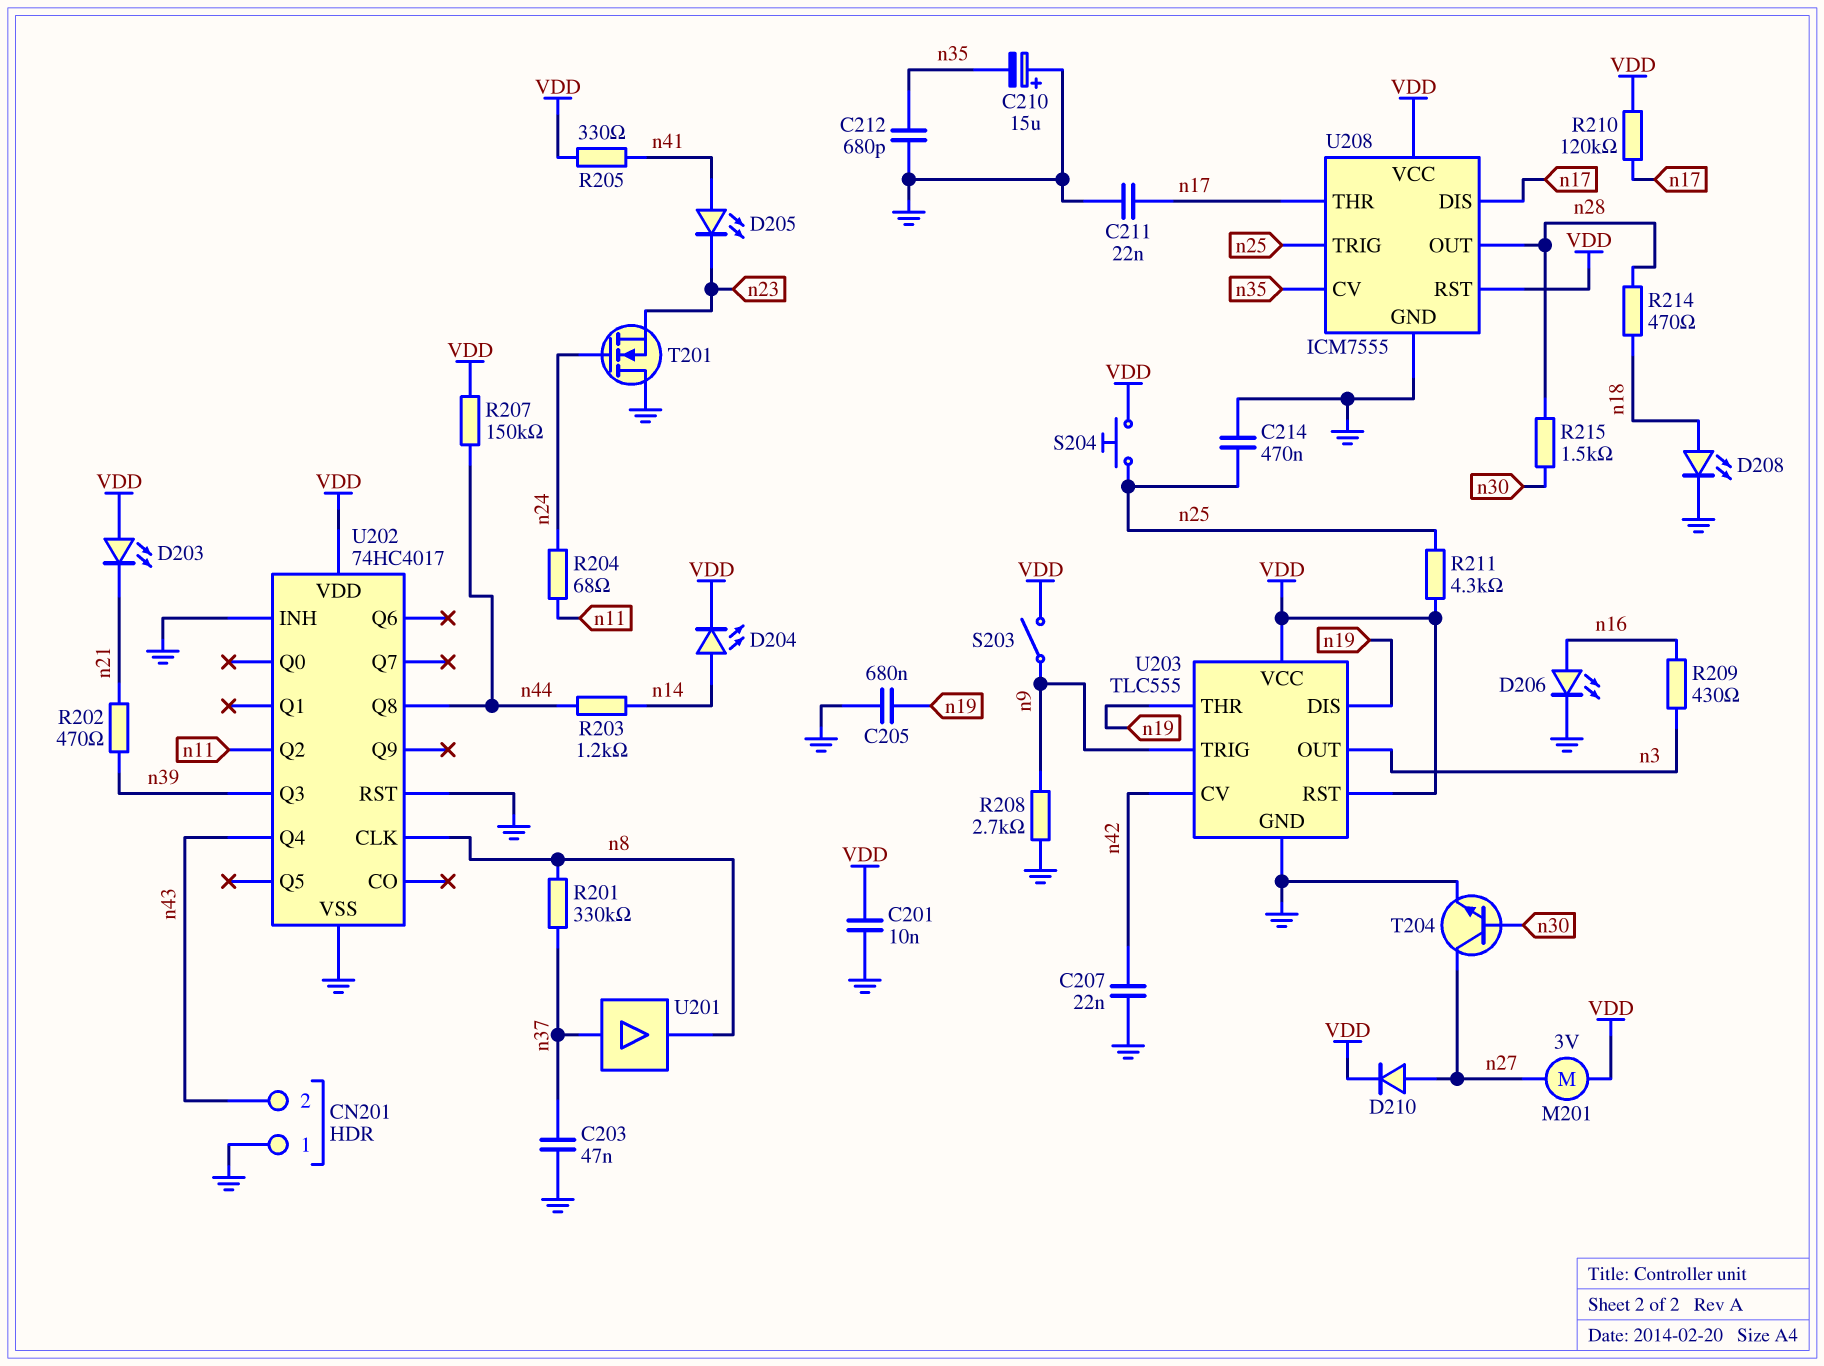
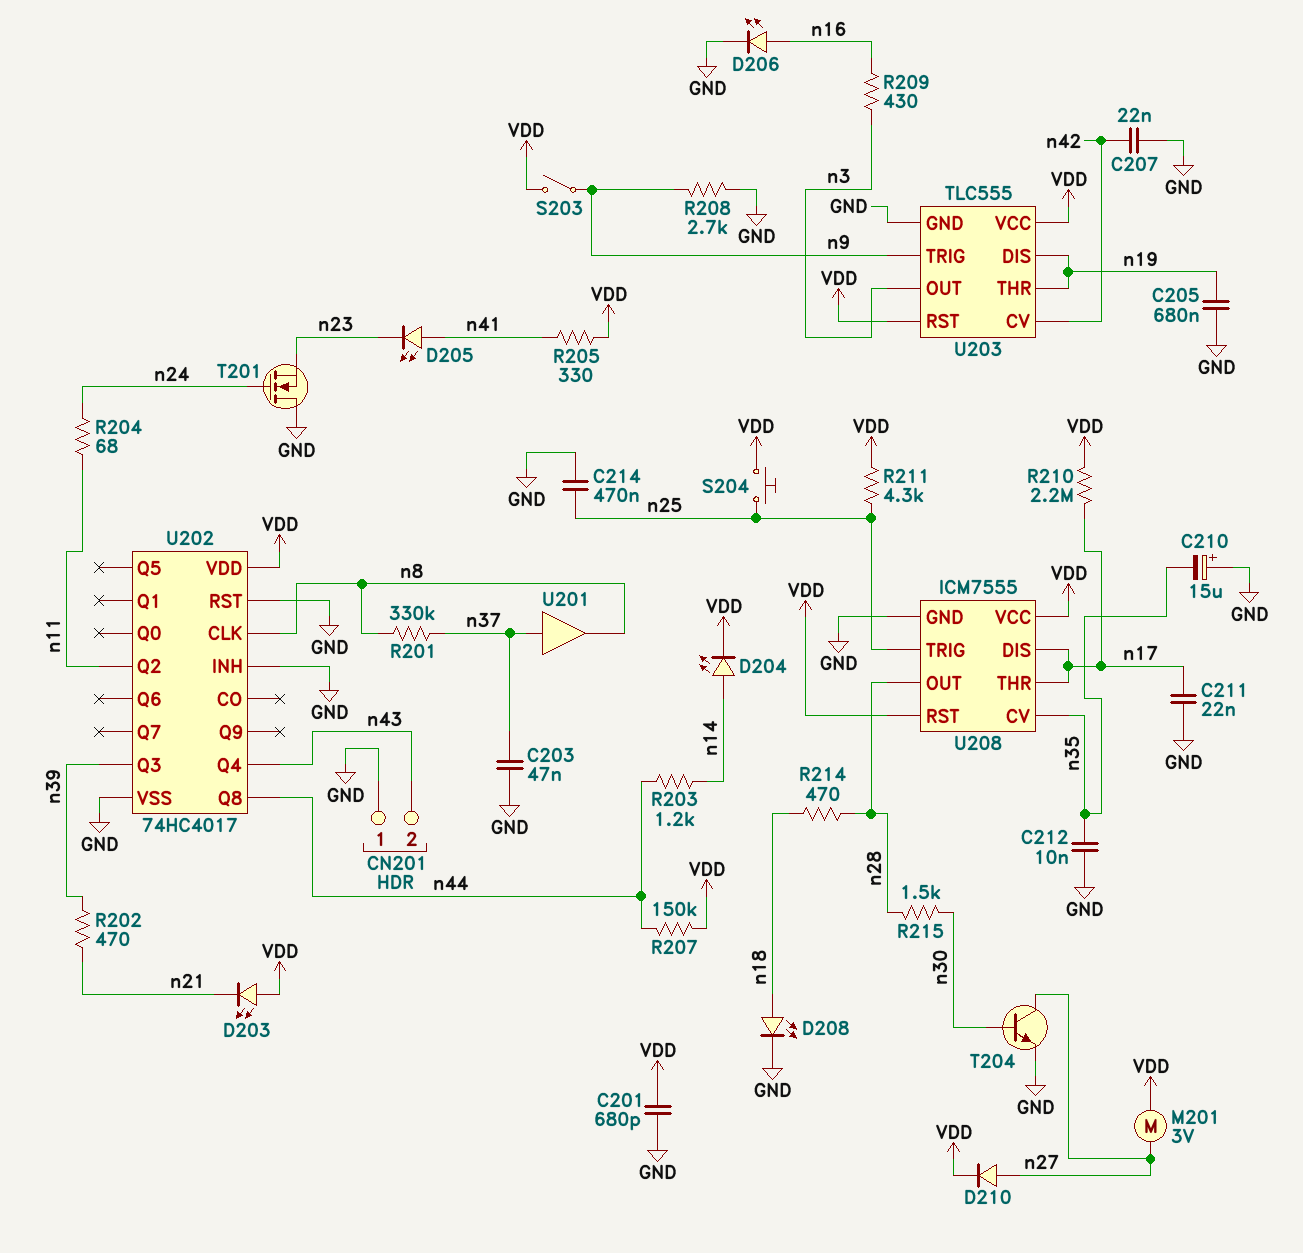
C201: 10nF (GND, VDD) -> 680pF (GND, VDD)
C212: 680pF (GND, n35) -> 10nF (GND, n35)
R210: 120k (VDD, n17) -> 2.2M (VDD, n17)

